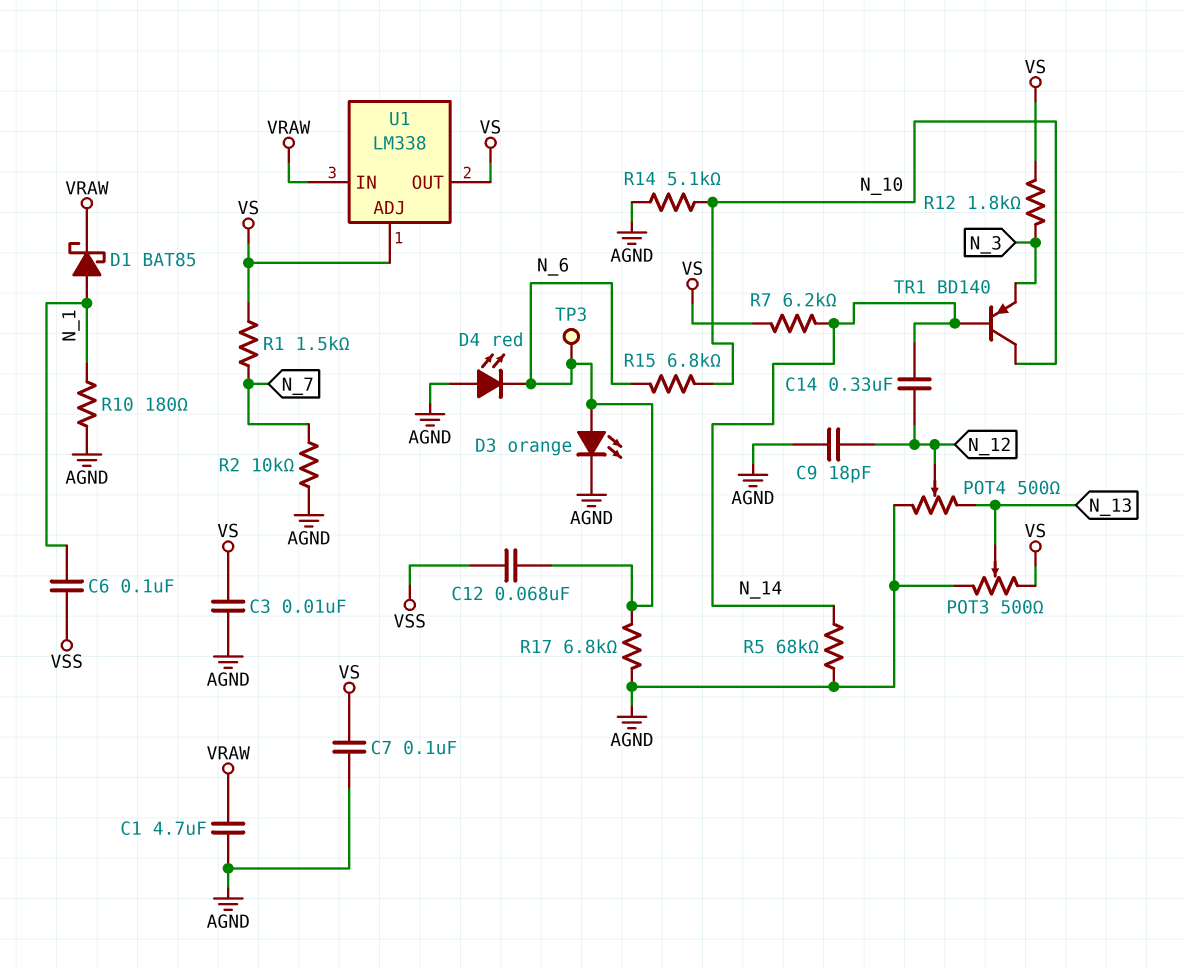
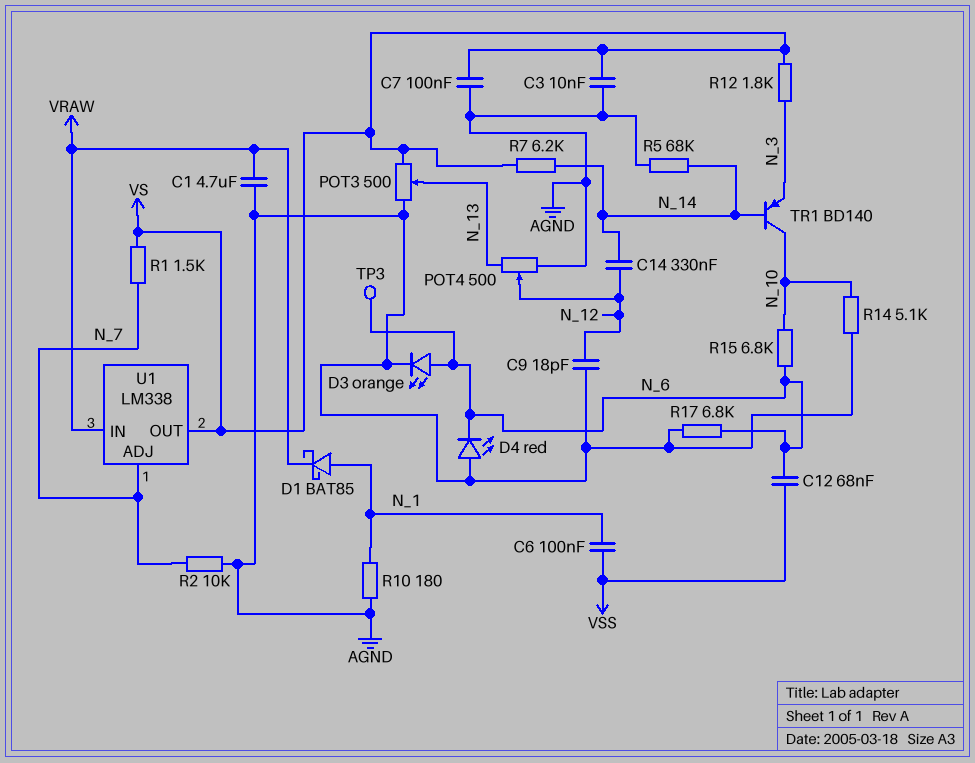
U1 pin ADJ: VS -> N_7

